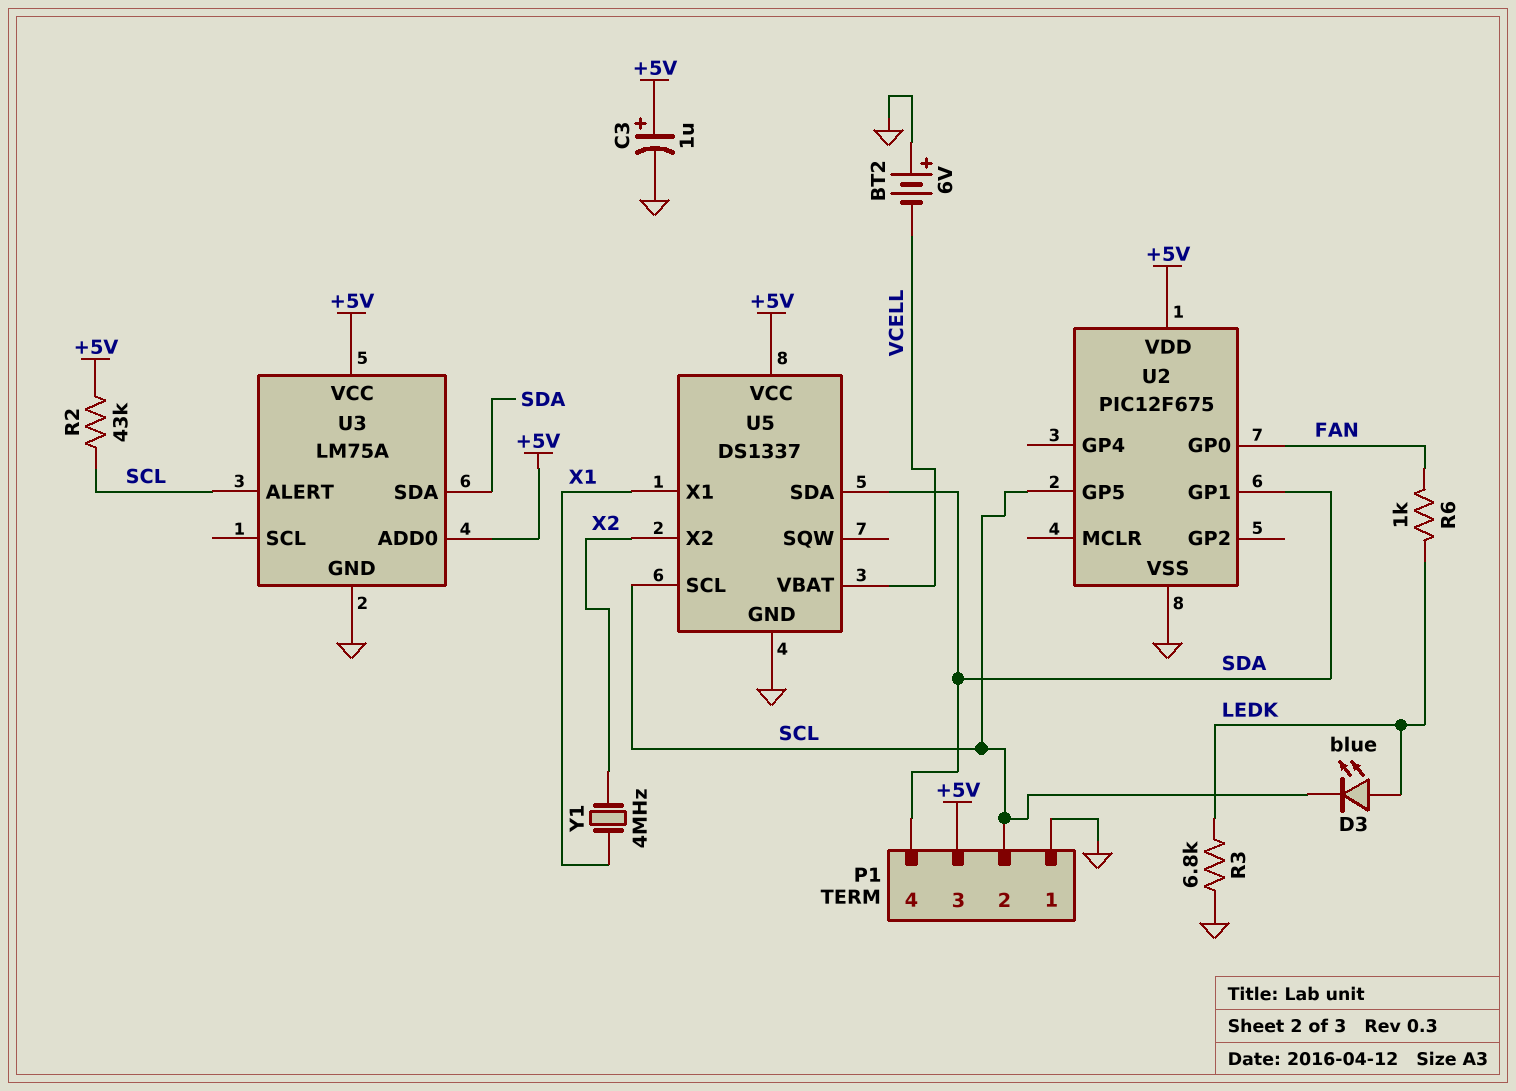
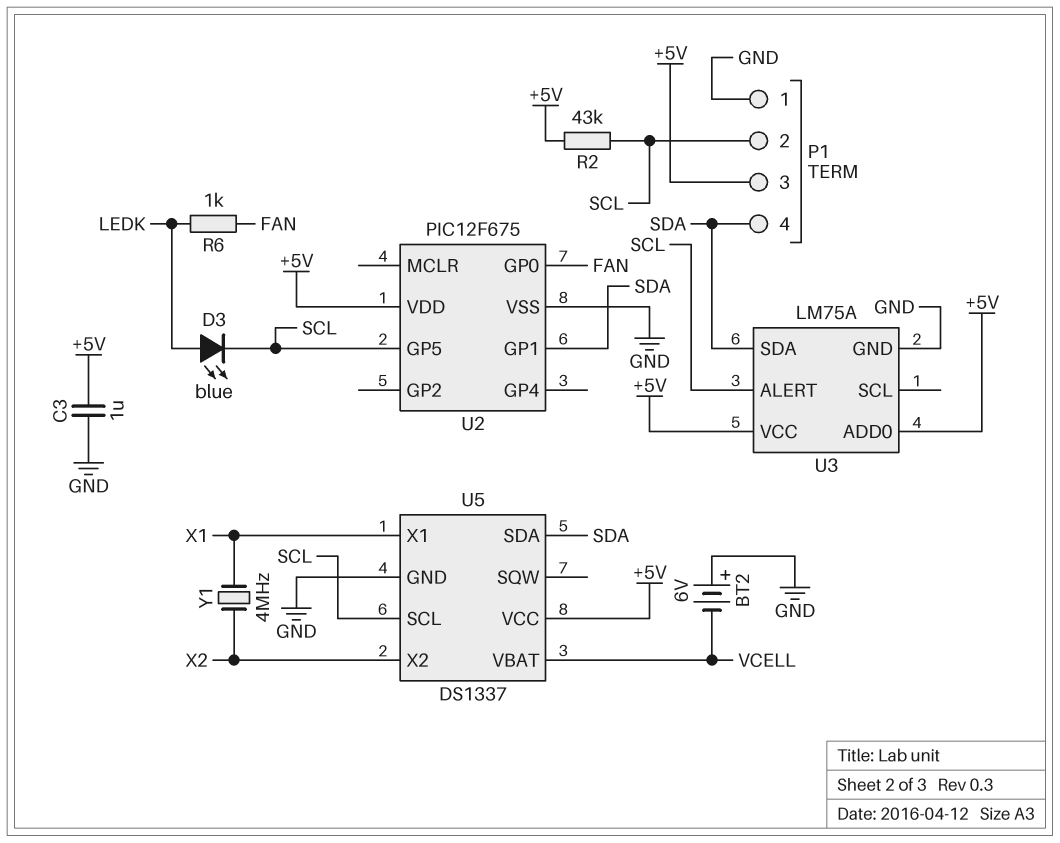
C3: 1uF (plus +5V, minus GND) -> 1uF (+5V, GND)
R3: 6.8k (GND, LEDK) -> none

